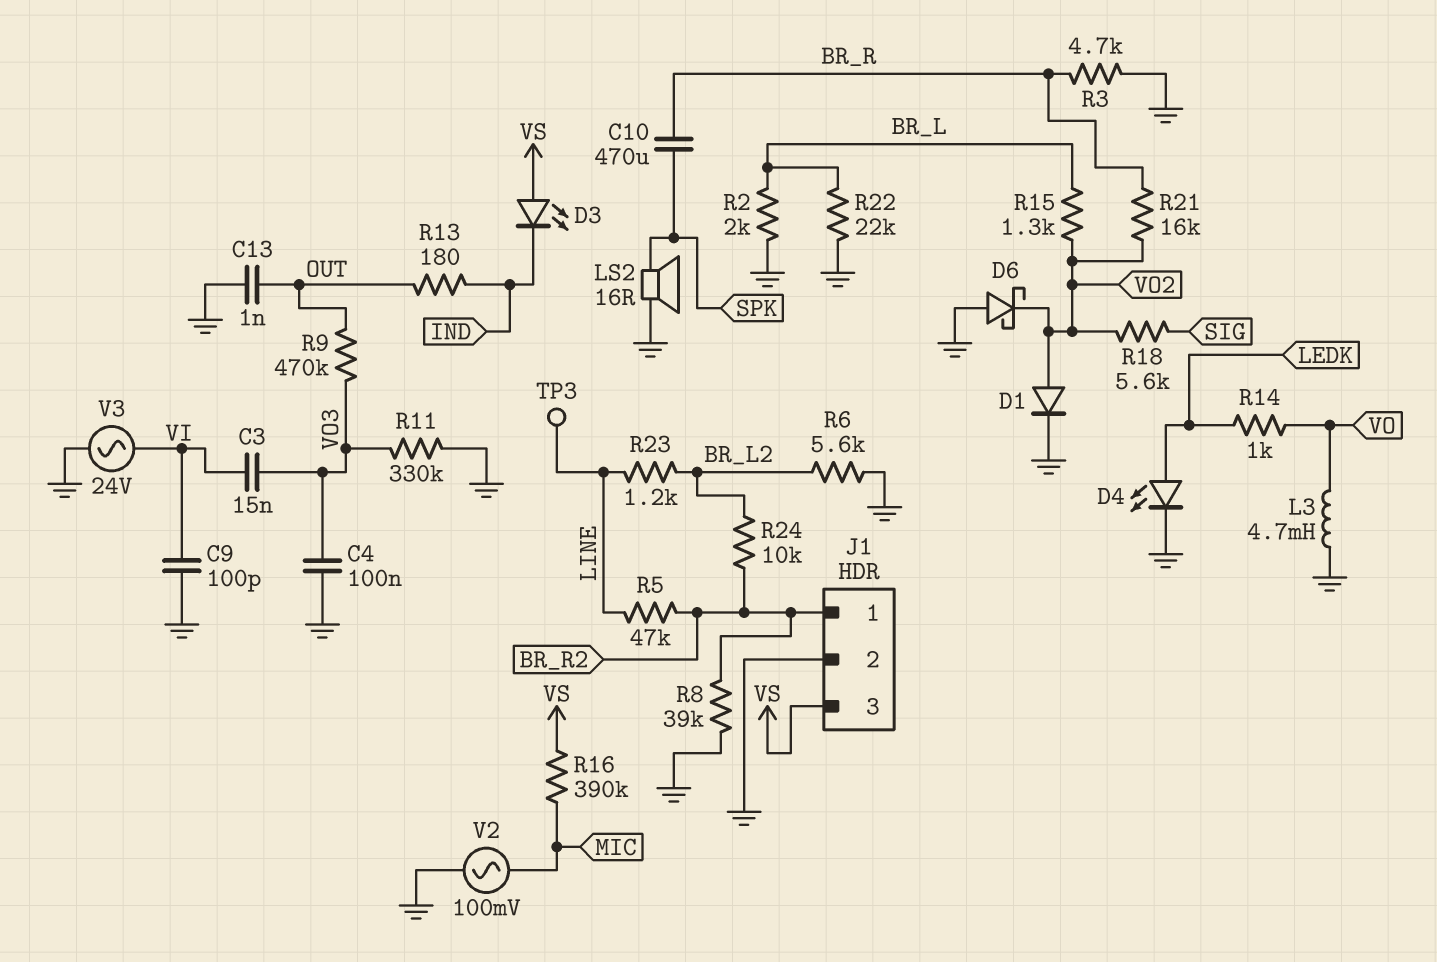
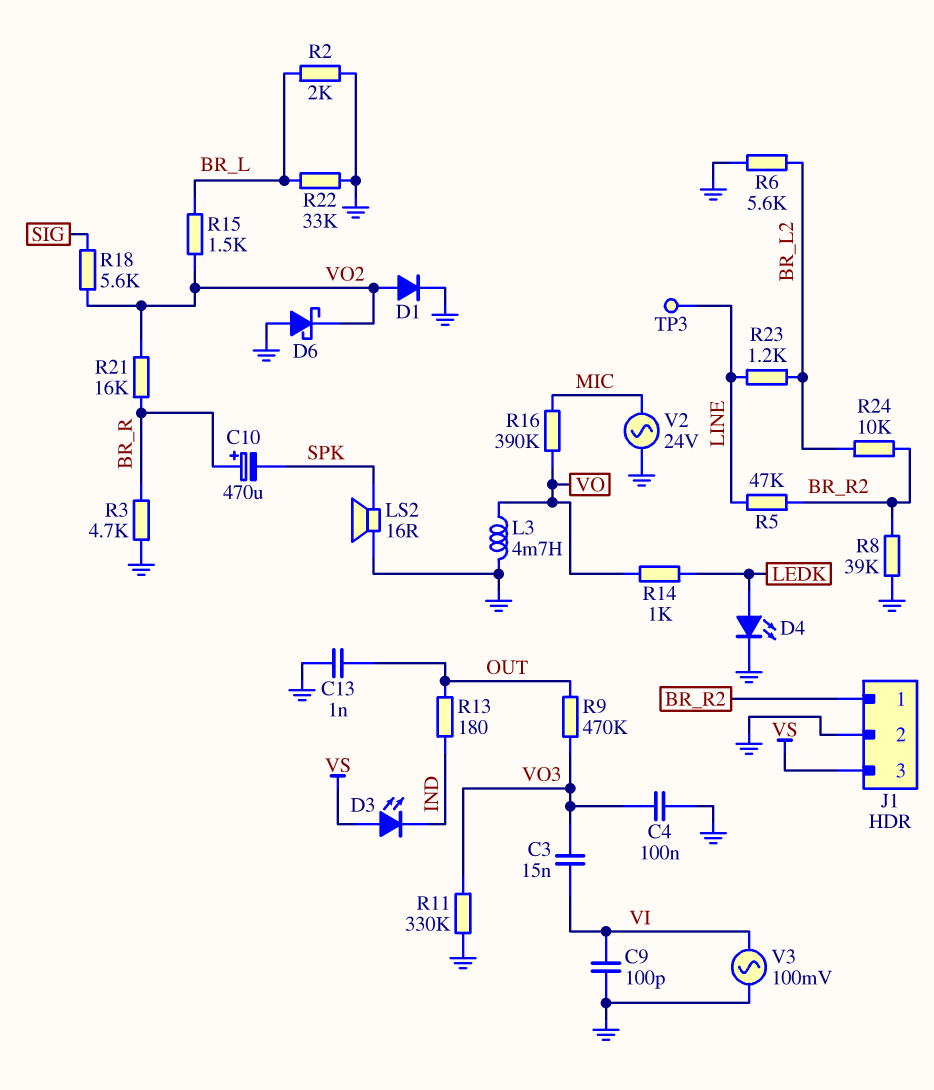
C10: 470uF (BR_R, SPK) -> 470uF (plus BR_R, minus SPK)
R15: 1.3k (BR_L, VO2) -> 1.5k (BR_L, VO2)
R16: 390k (MIC, VS) -> 390k (MIC, VO)
R22: 22k (BR_L, GND) -> 33k (BR_L, GND)
V2: AC 100mV (GND, MIC) -> AC 24V (GND, MIC)
V3: AC 24V (GND, VI) -> AC 100mV (GND, VI)

